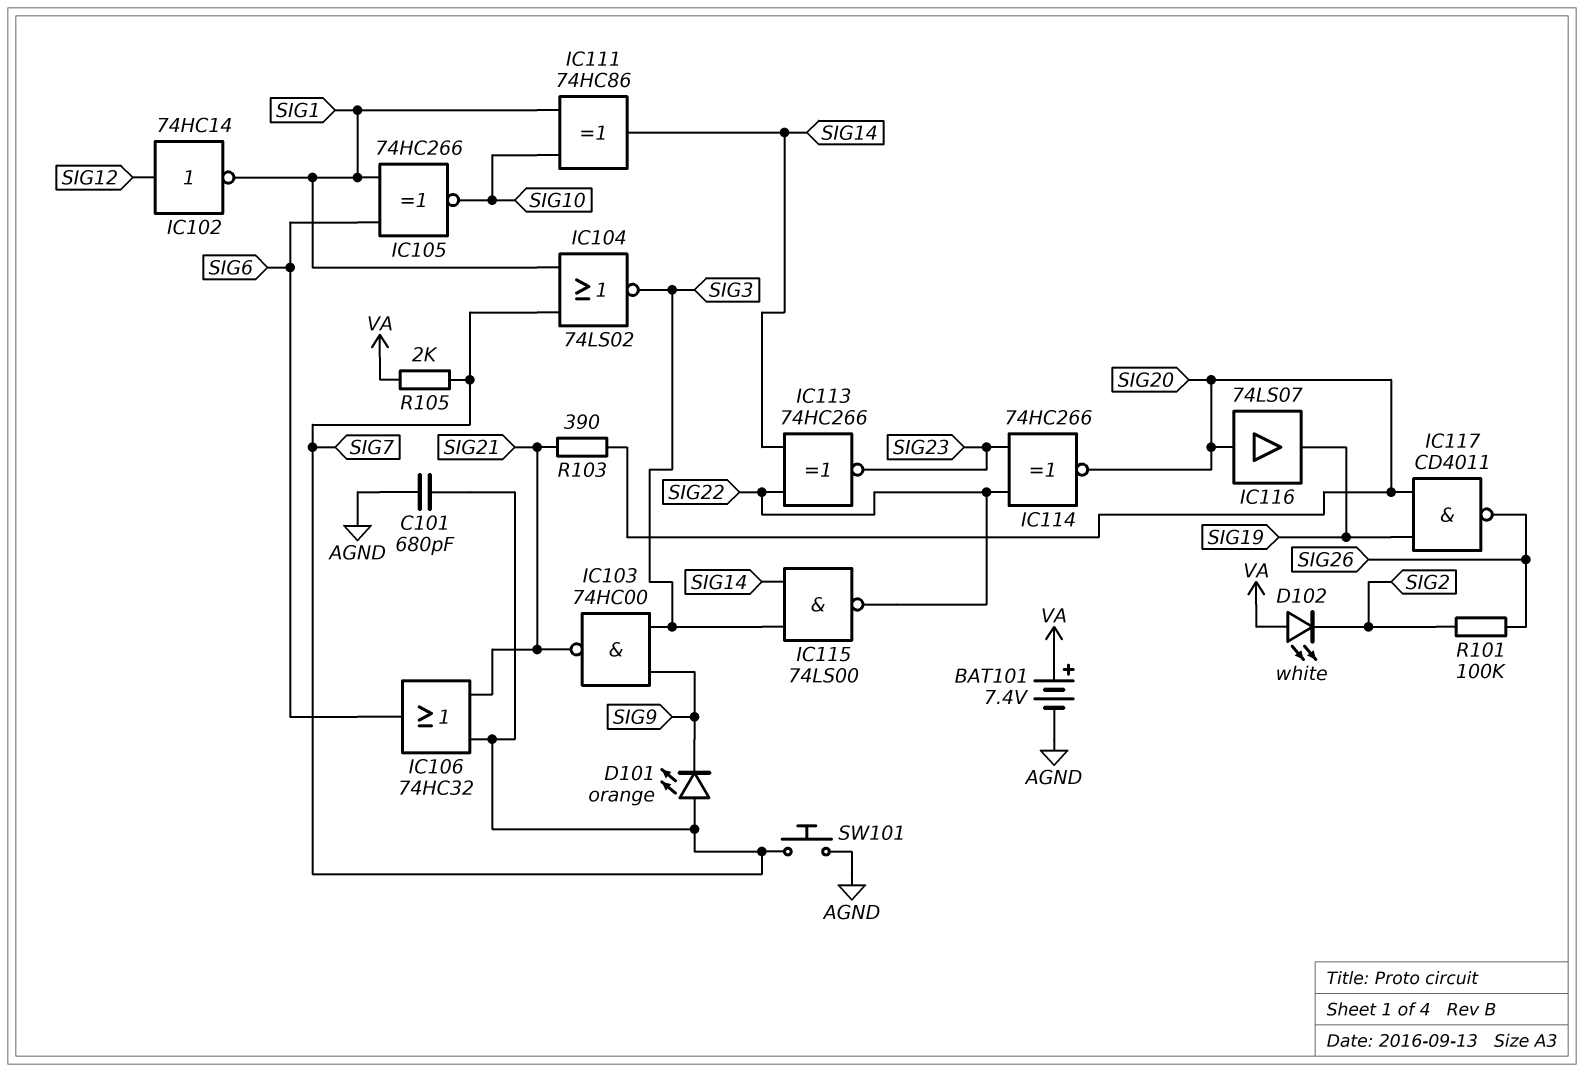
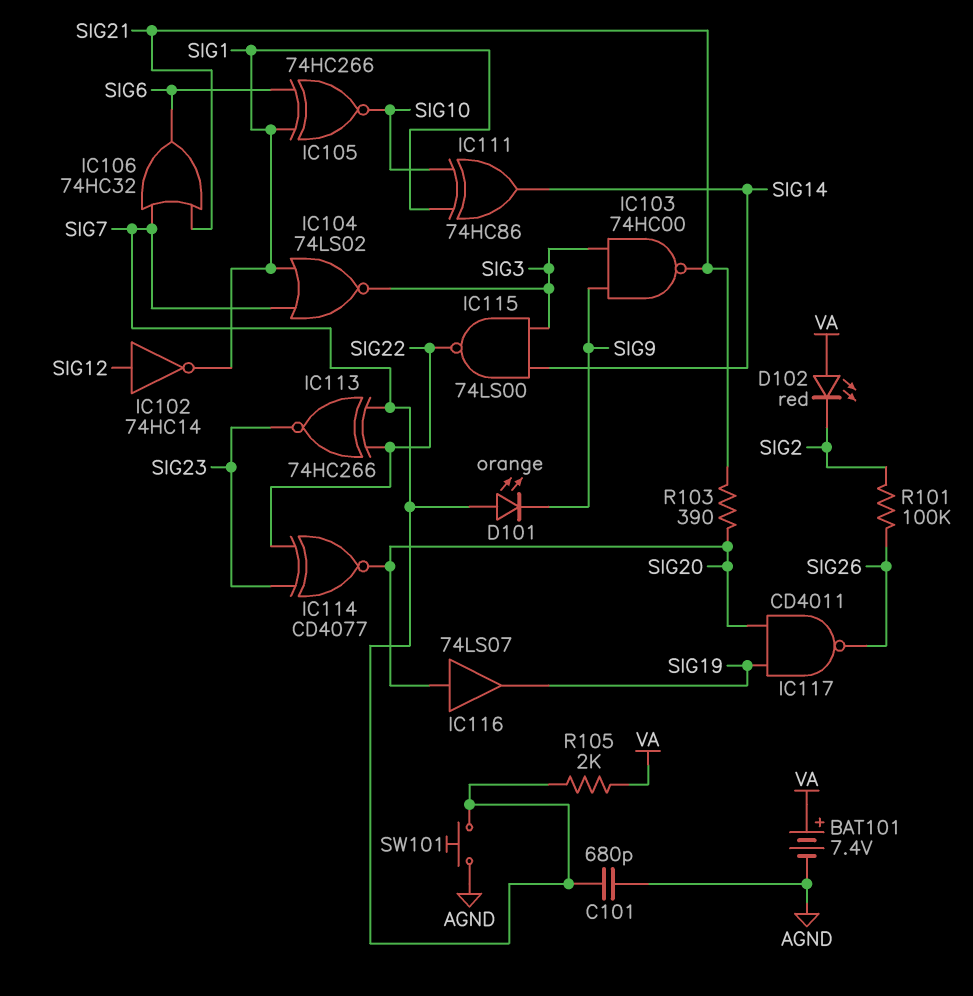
D102: LED white (A VA, K SIG2) -> LED red (A VA, K SIG2)
IC113: XNOR 74HC266 (in SIG14, in SIG22, out SIG23) -> XNOR 74HC266 (in SIG7, in SIG22, out SIG23)
IC114: XNOR 74HC266 (in SIG22, in SIG23, out SIG20) -> XNOR CD4077 (in SIG22, in SIG23, out SIG20)

